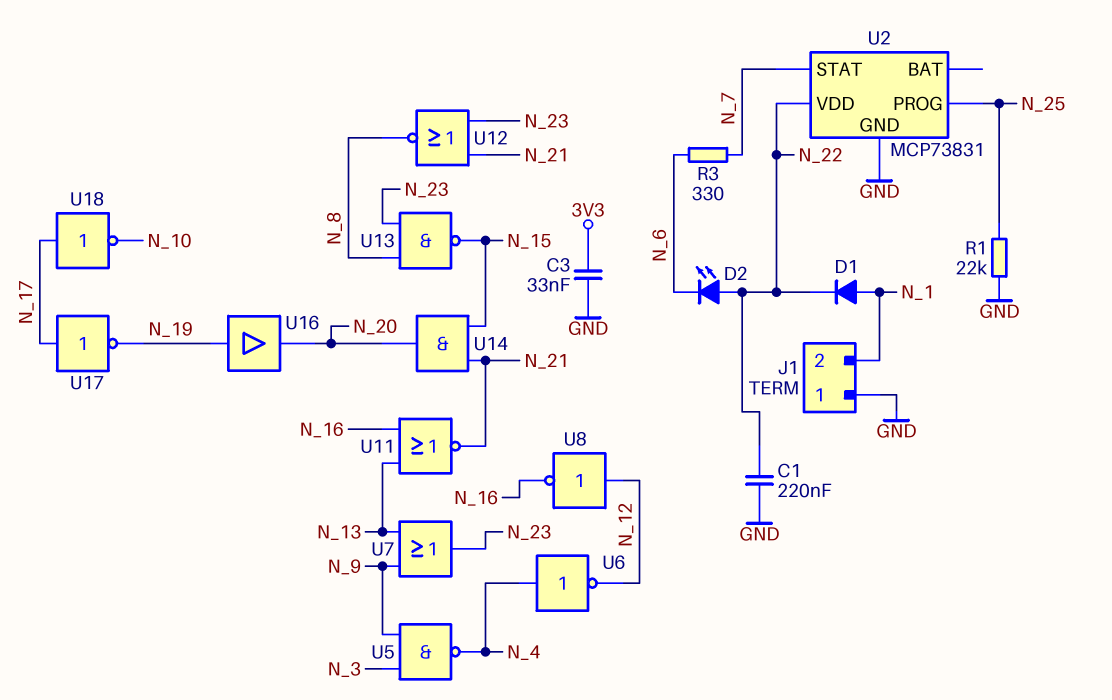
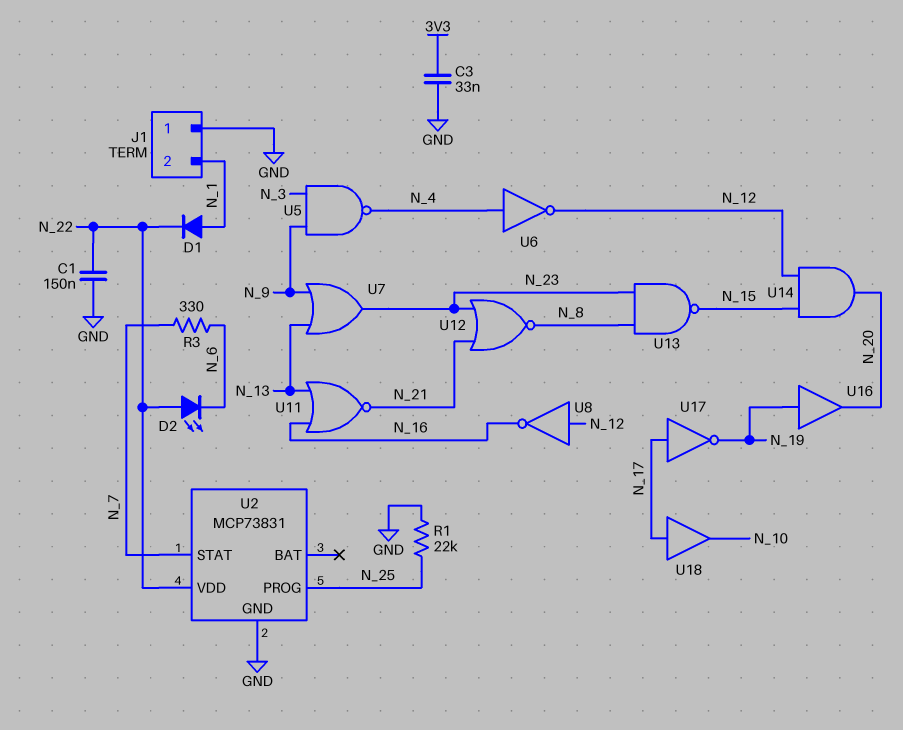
C1: 220nF (GND, N_22) -> 150nF (GND, N_22)
U14: AND (in N_15, in N_21, out N_20) -> AND (in N_12, in N_15, out N_20)
U18: NOT (in N_17, out N_10) -> buffer (in N_17, out N_10)

